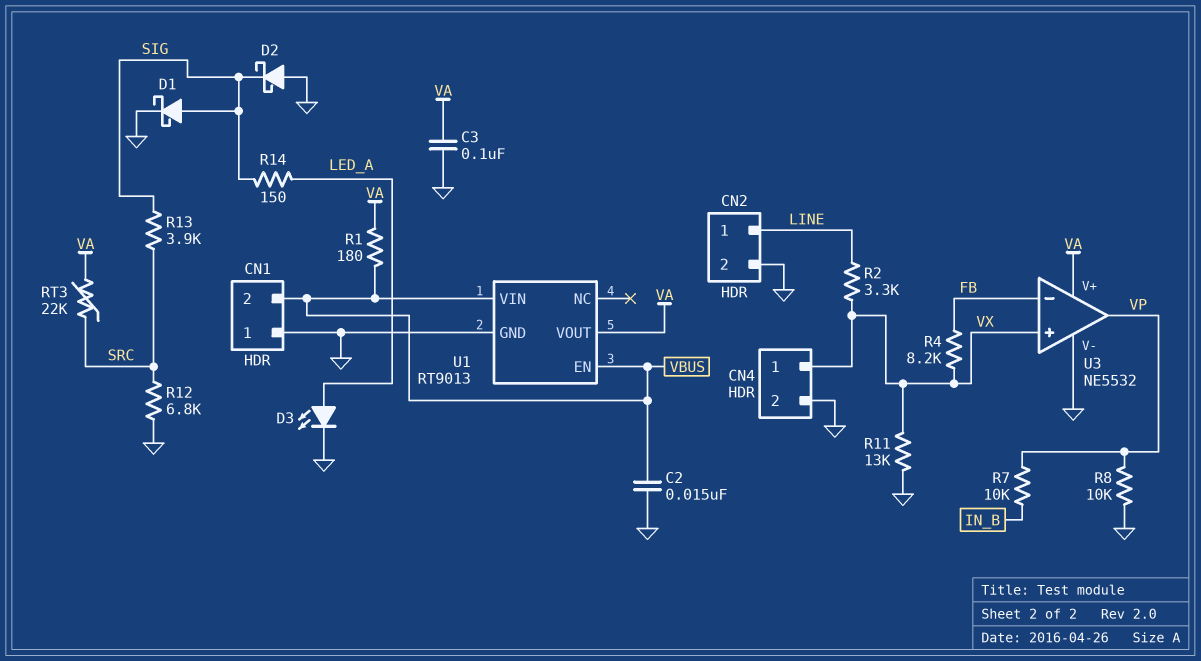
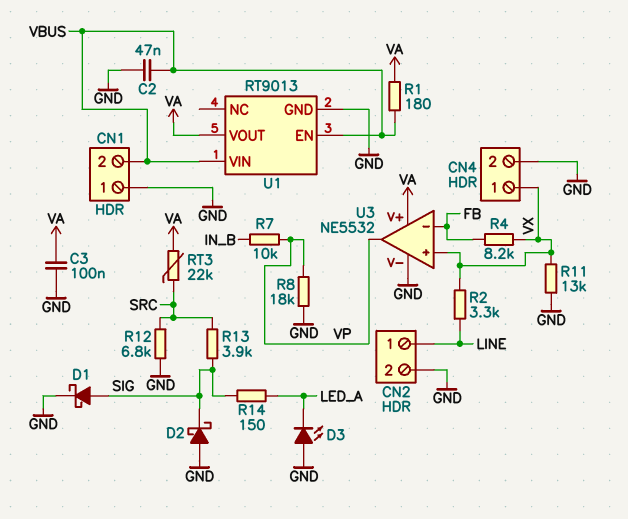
C2: 15nF (GND, VBUS) -> 47nF (GND, VBUS)
D3: LED (A LED_A, K GND) -> LED (A GND, K LED_A)
R8: 10k (GND, VP) -> 18k (GND, VP)

